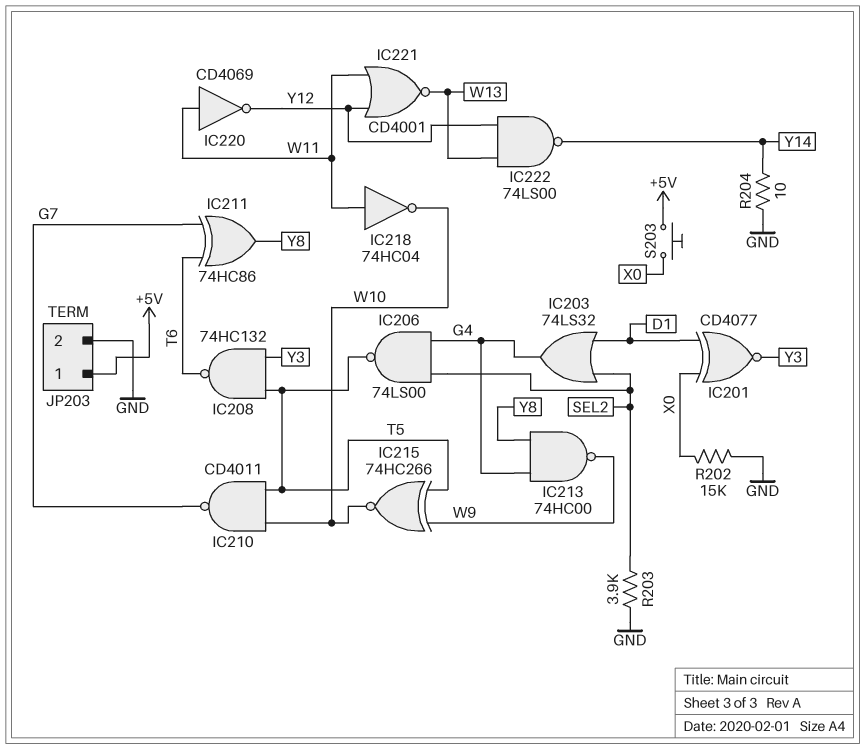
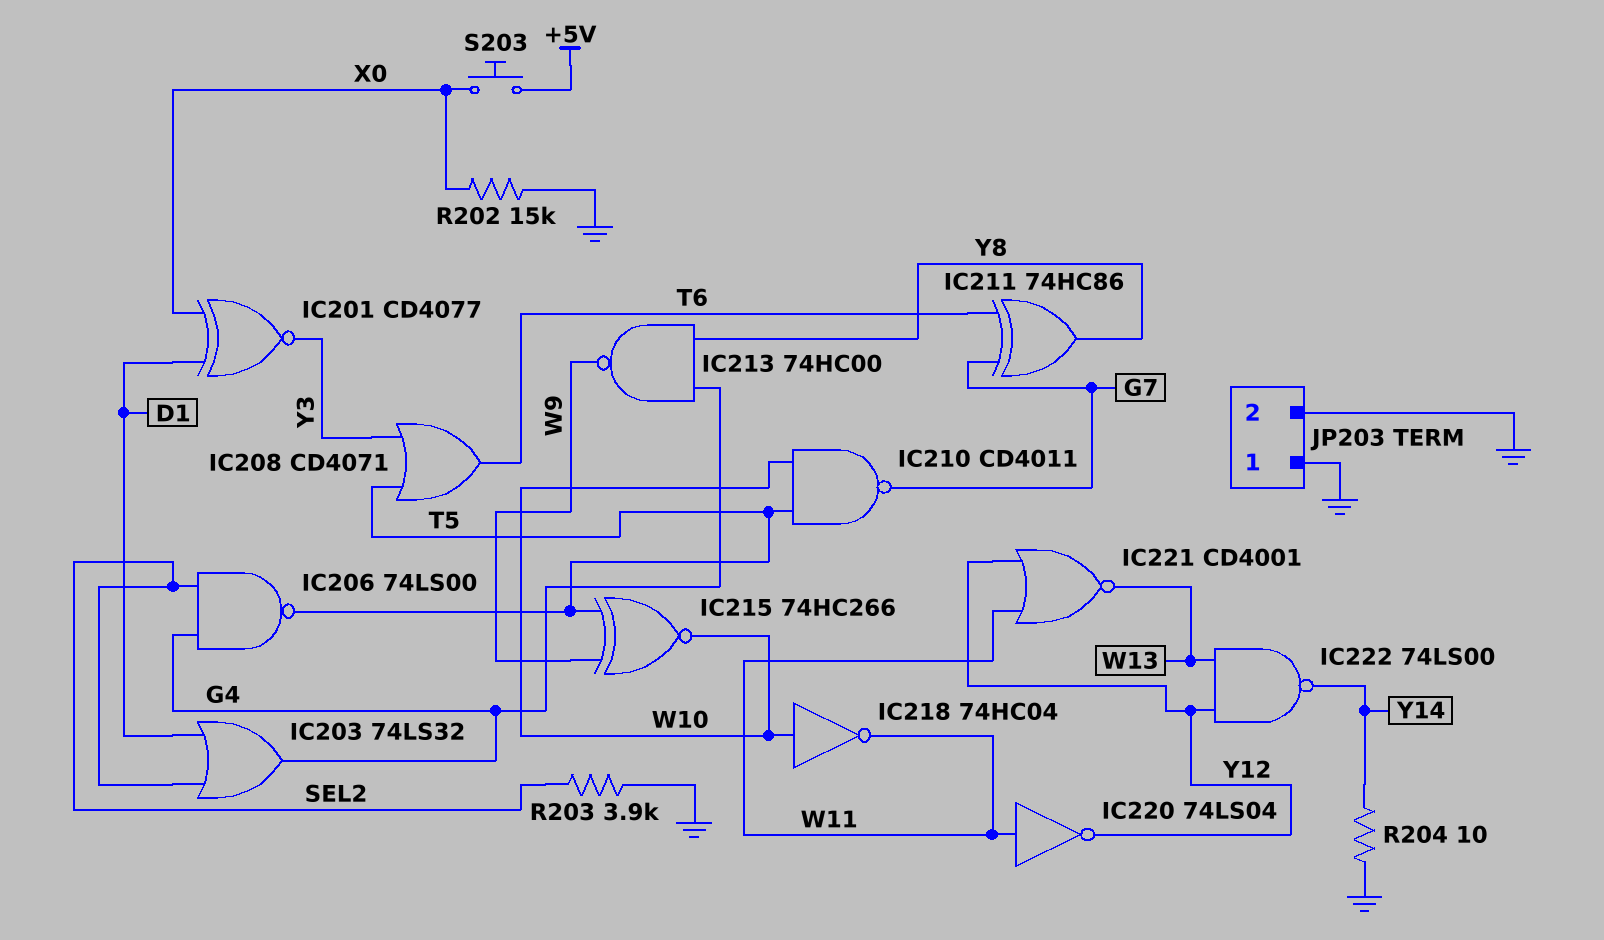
IC208: NAND 74HC132 (in T5, in Y3, out T6) -> OR CD4071 (in T5, in Y3, out T6)
IC218: NOT 74HC04 (in W11, out W10) -> NOT 74HC04 (in W10, out W11)
IC220: NOT CD4069 (in W11, out Y12) -> NOT 74LS04 (in W11, out Y12)
JP203 pin 1: +5V -> GND

